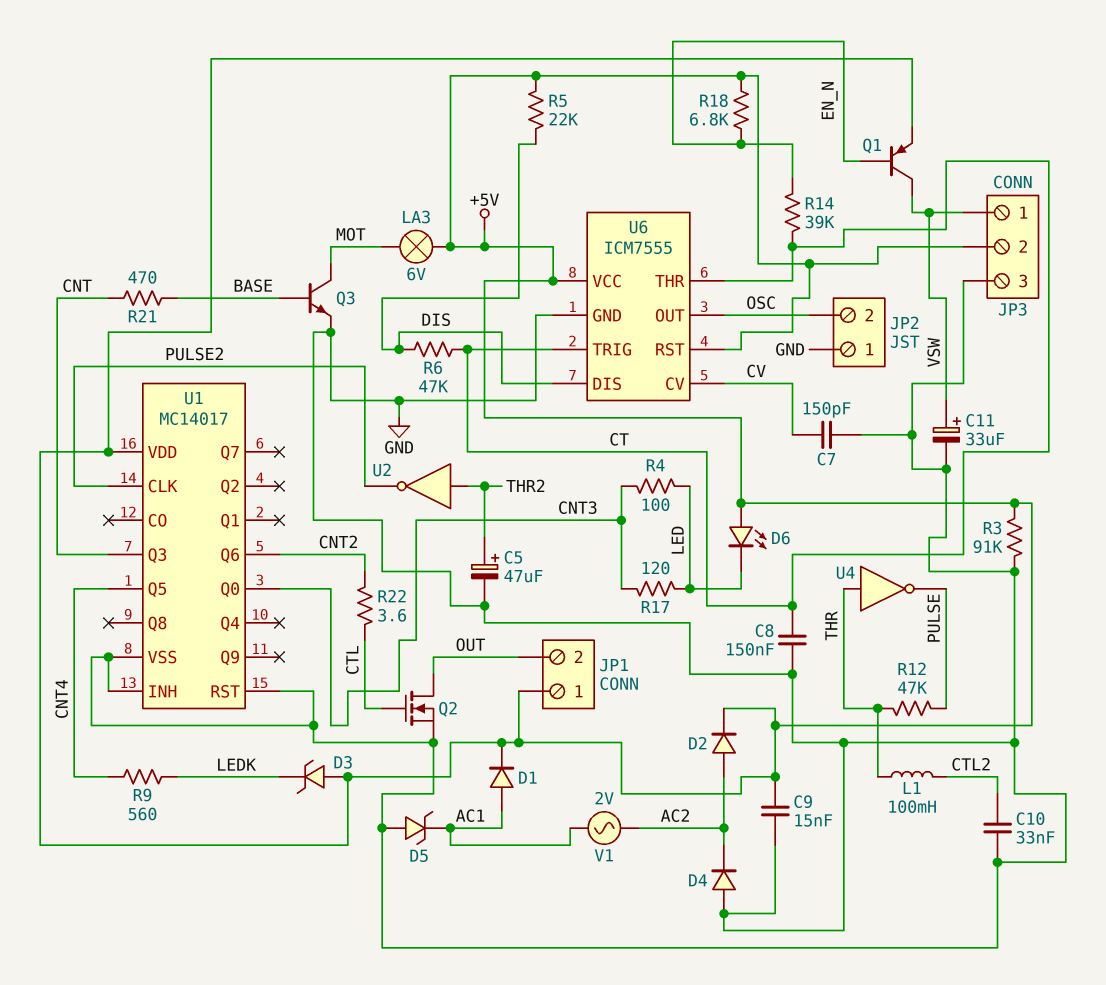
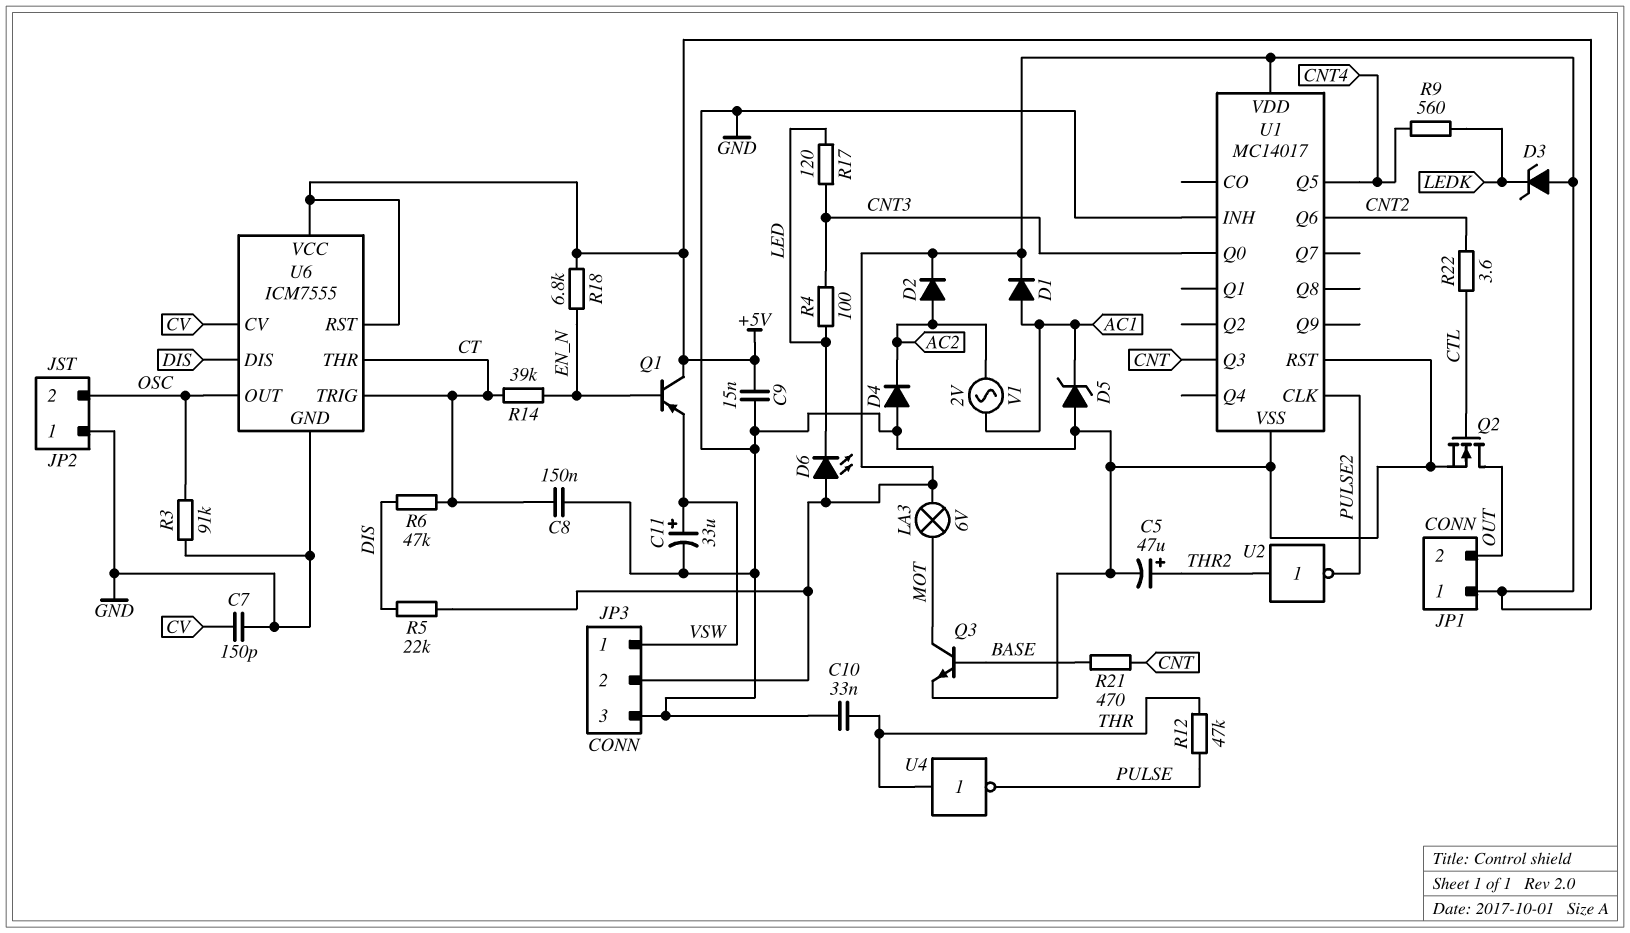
C10: 33nF (CTL2, GND) -> 33nF (GND, THR)
L1: 100mH (CTL2, THR) -> none
Q1: PNP (B EN_N, C VSW, E +5V) -> PNP (B EN_N, C +5V, E VSW)
R3: 91k (+5V, GND) -> 91k (GND, OSC)

